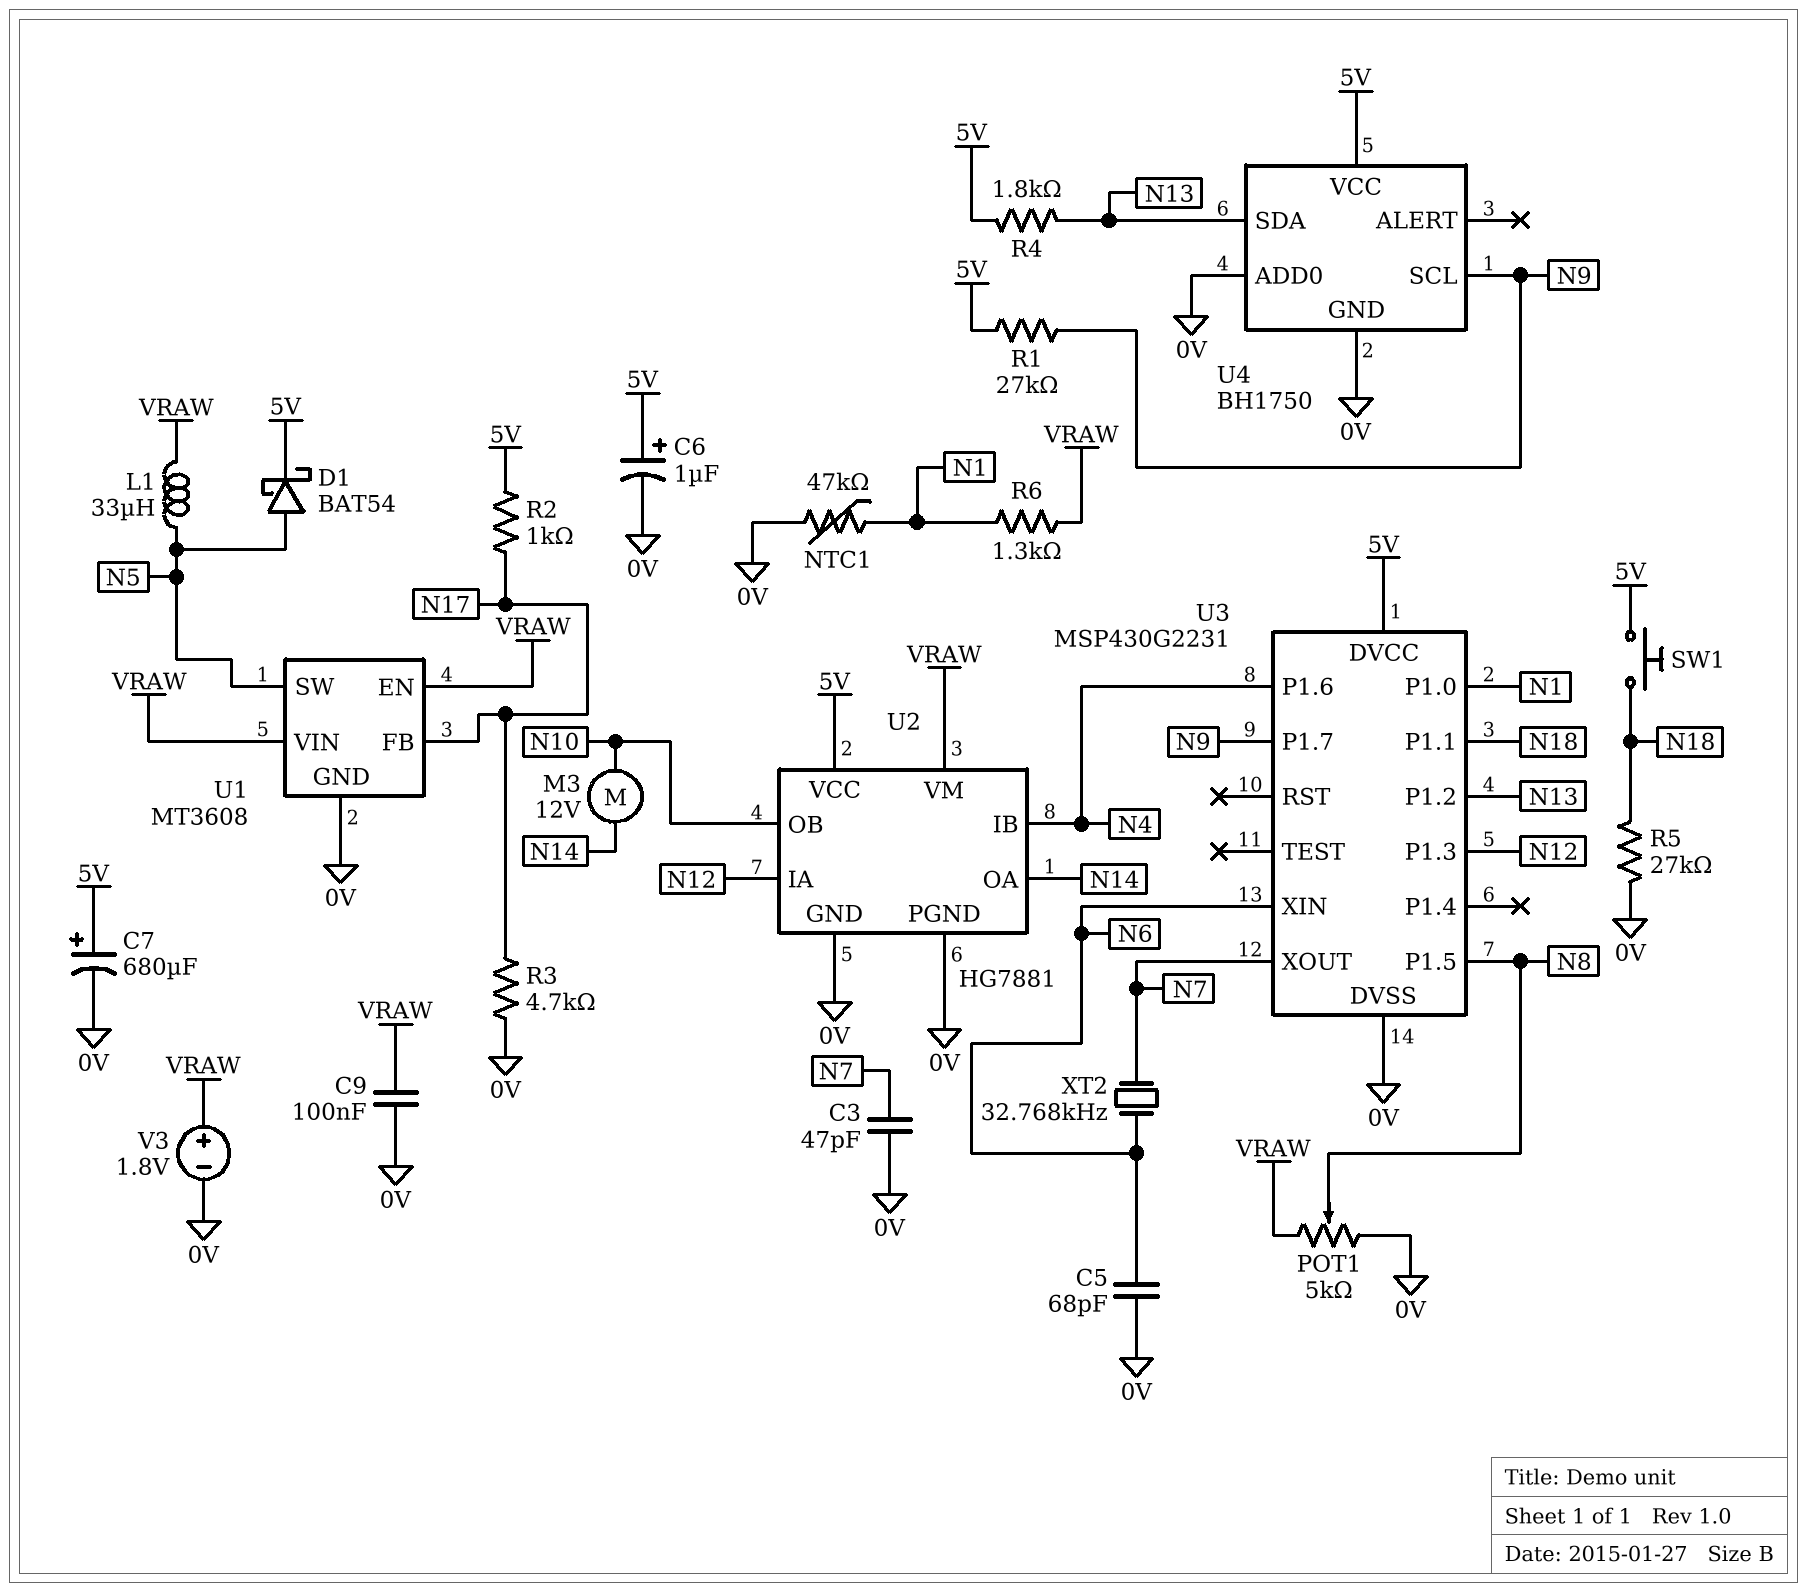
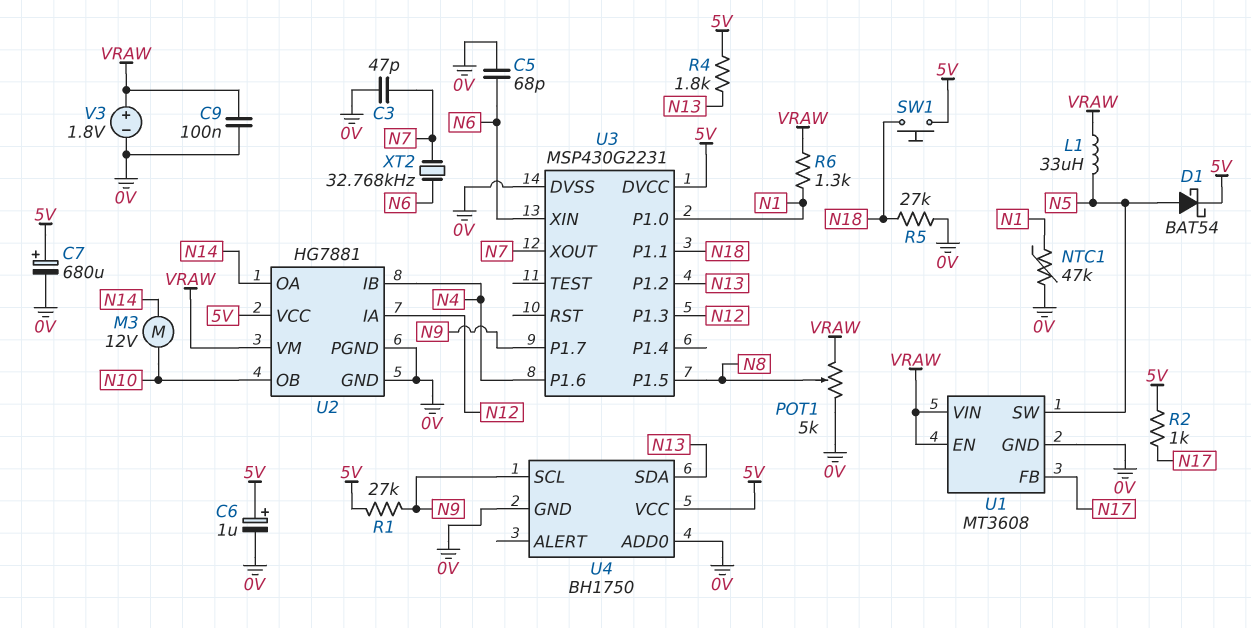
R3: 4.7k (0V, N17) -> none

